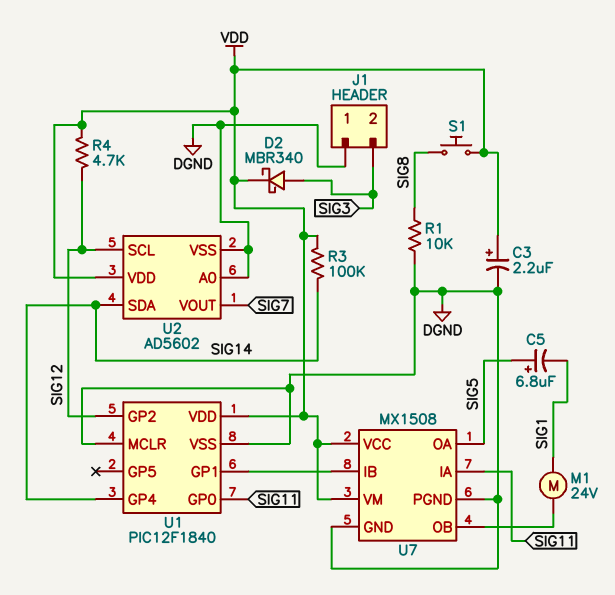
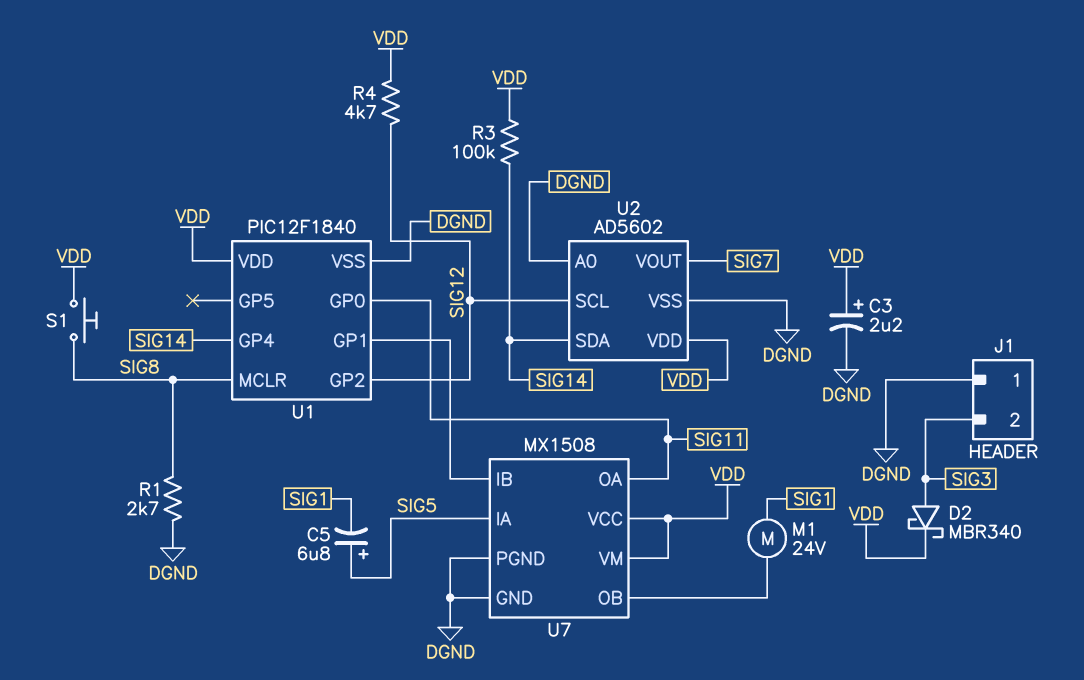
R1: 10k (DGND, SIG8) -> 2.7k (DGND, SIG8)
U1 pin MCLR: DGND -> SIG8
U7 pin IA: SIG11 -> SIG5
U7 pin OA: SIG5 -> SIG11

